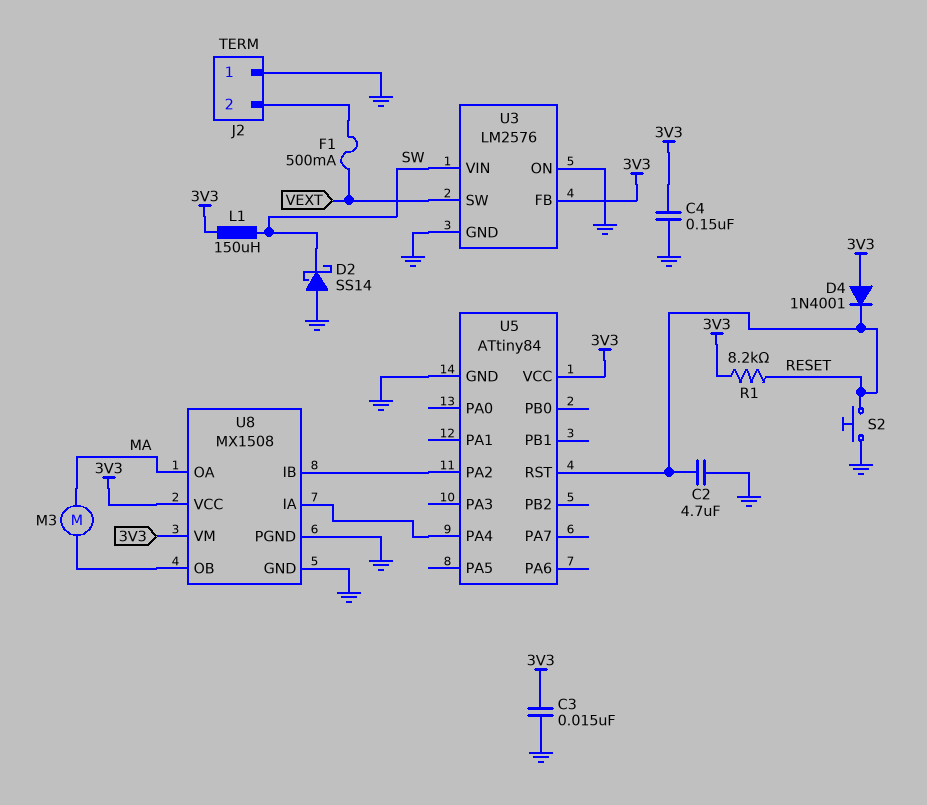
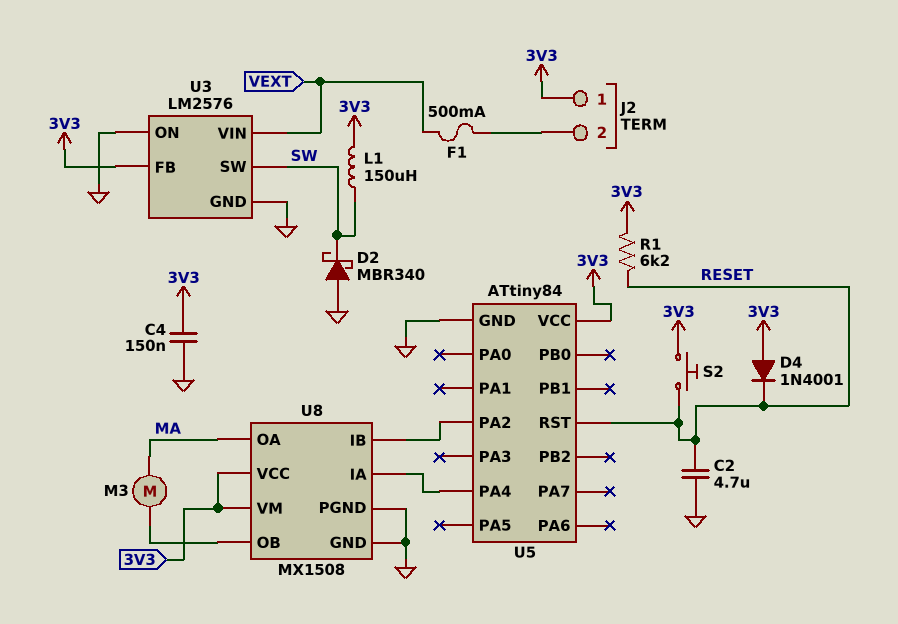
C3: 15nF (3V3, GND) -> none
D2: schottky SS14 (A GND, K SW) -> schottky MBR340 (A GND, K SW)
J2 pin 1: GND -> 3V3
R1: 8.2k (3V3, RESET) -> 6.2k (3V3, RESET)
S2: button (GND, RESET) -> button (3V3, RESET)
U3 pin SW: VEXT -> SW
U3 pin VIN: SW -> VEXT

